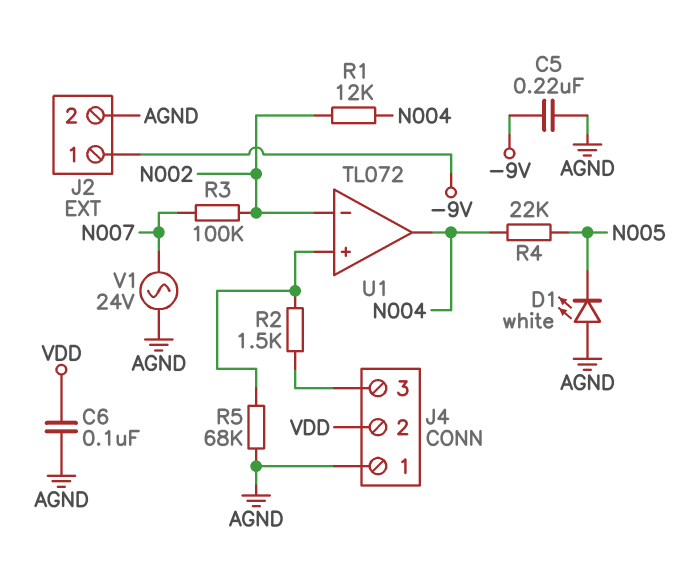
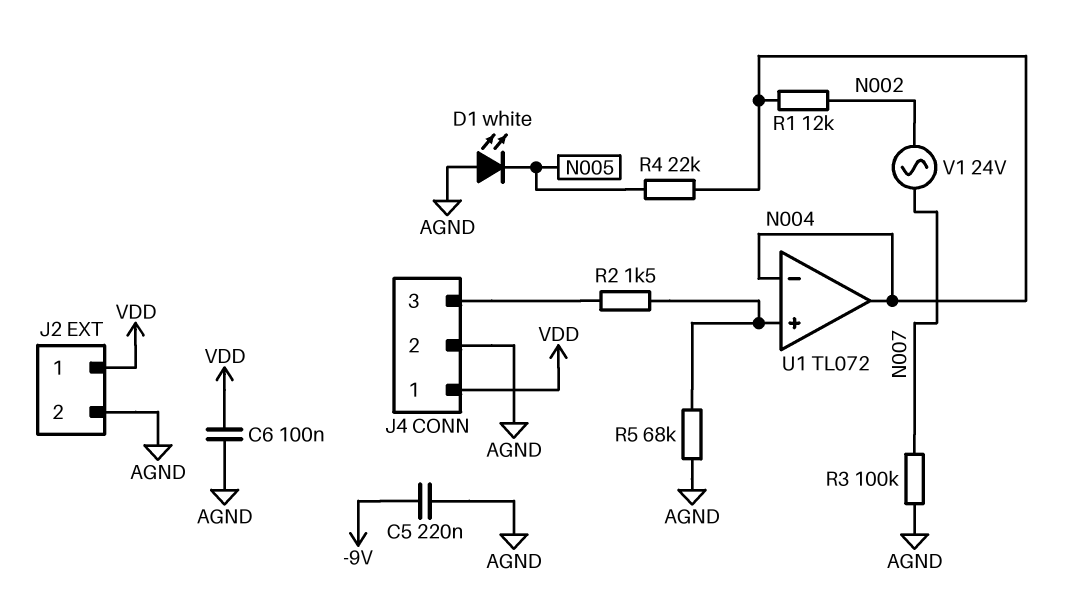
J2 pin 1: -9V -> VDD
J4 pin 1: AGND -> VDD
J4 pin 2: VDD -> AGND
R3: 100k (N002, N007) -> 100k (AGND, N007)
U1 pin in-: N002 -> N004
V1: AC 24V (AGND, N007) -> AC 24V (N002, N007)

